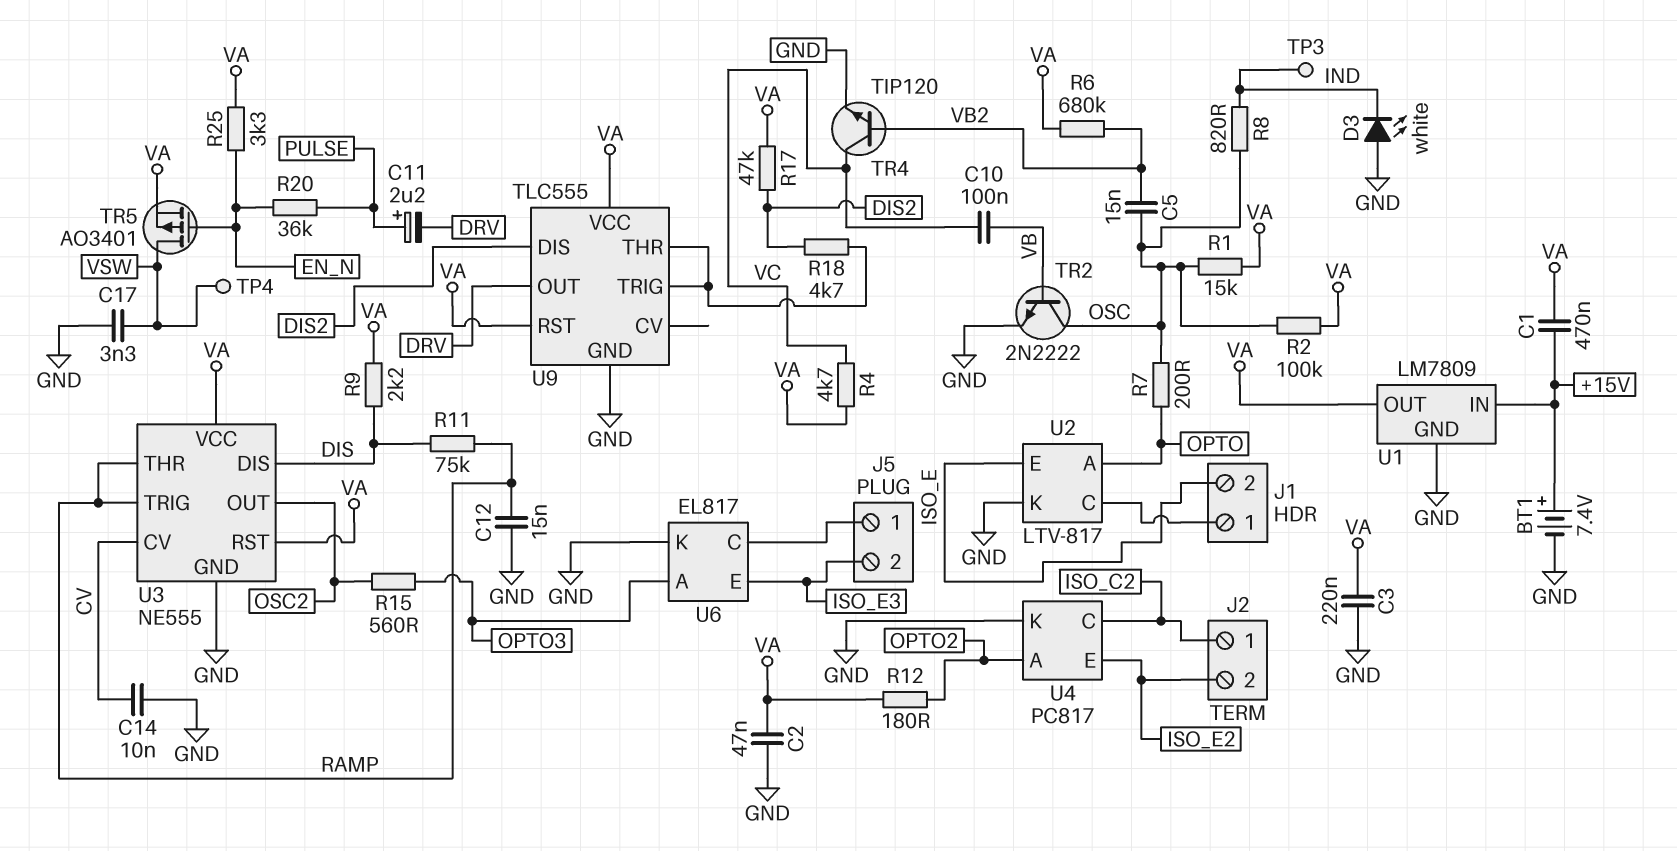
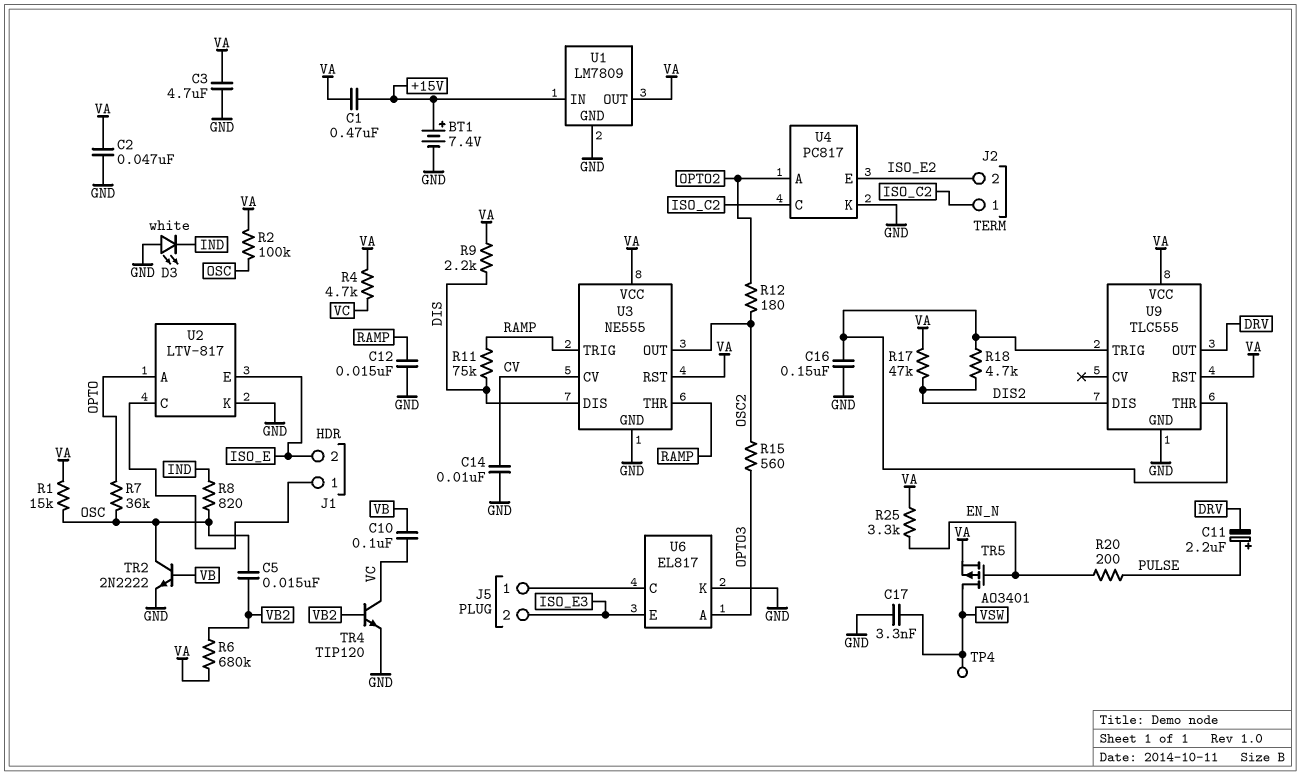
C3: 220nF (GND, VA) -> 4.7uF (GND, VA)
C16: none -> 150nF (GND, U9/THR)
R7: 200 (OPTO, OSC) -> 36k (OPTO, OSC)
R12: 180 (OPTO2, VA) -> 180 (OPTO2, OSC2)
R20: 36k (EN_N, PULSE) -> 200 (EN_N, PULSE)
TP3: test point (IND) -> none

